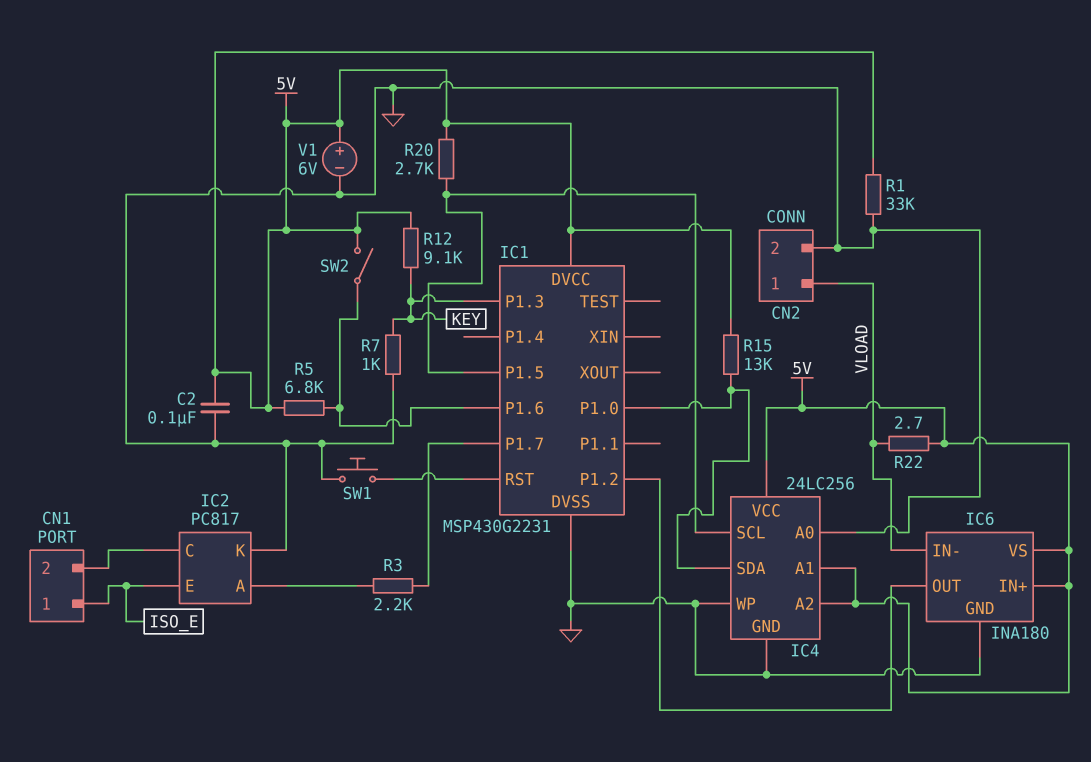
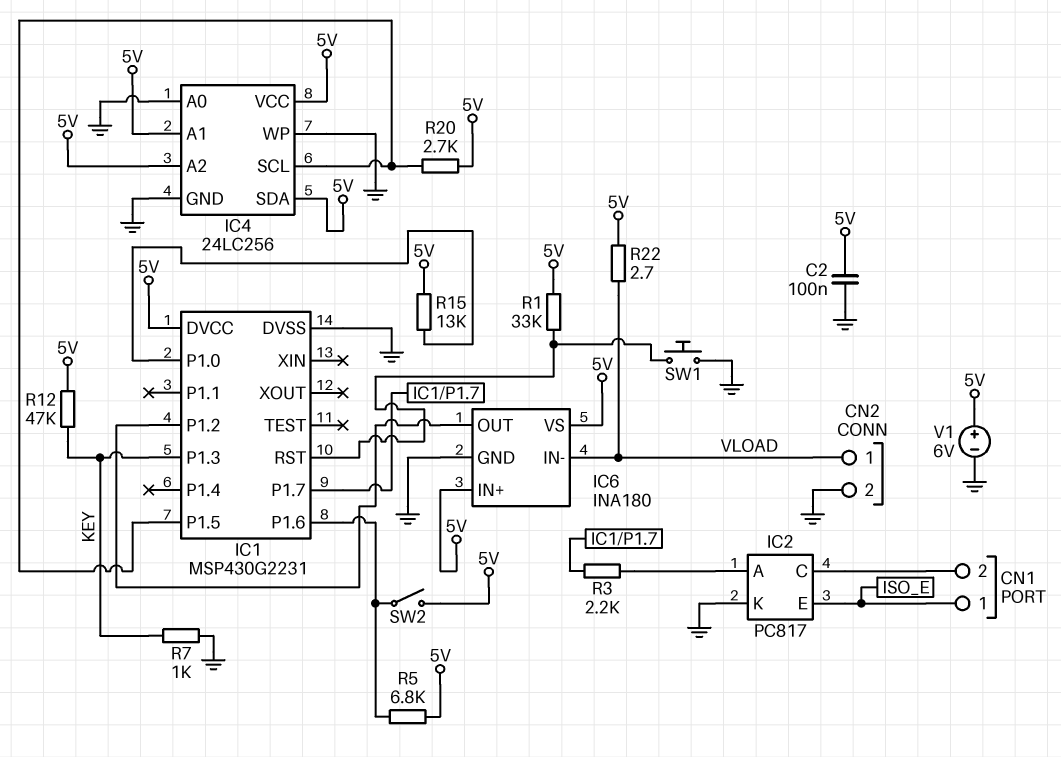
IC4 pin SDA: IC1/P1.0 -> 5V
R1: 33k (5V, GND) -> 33k (5V, IC1/RST)
R12: 9.1k (5V, KEY) -> 47k (5V, KEY)

